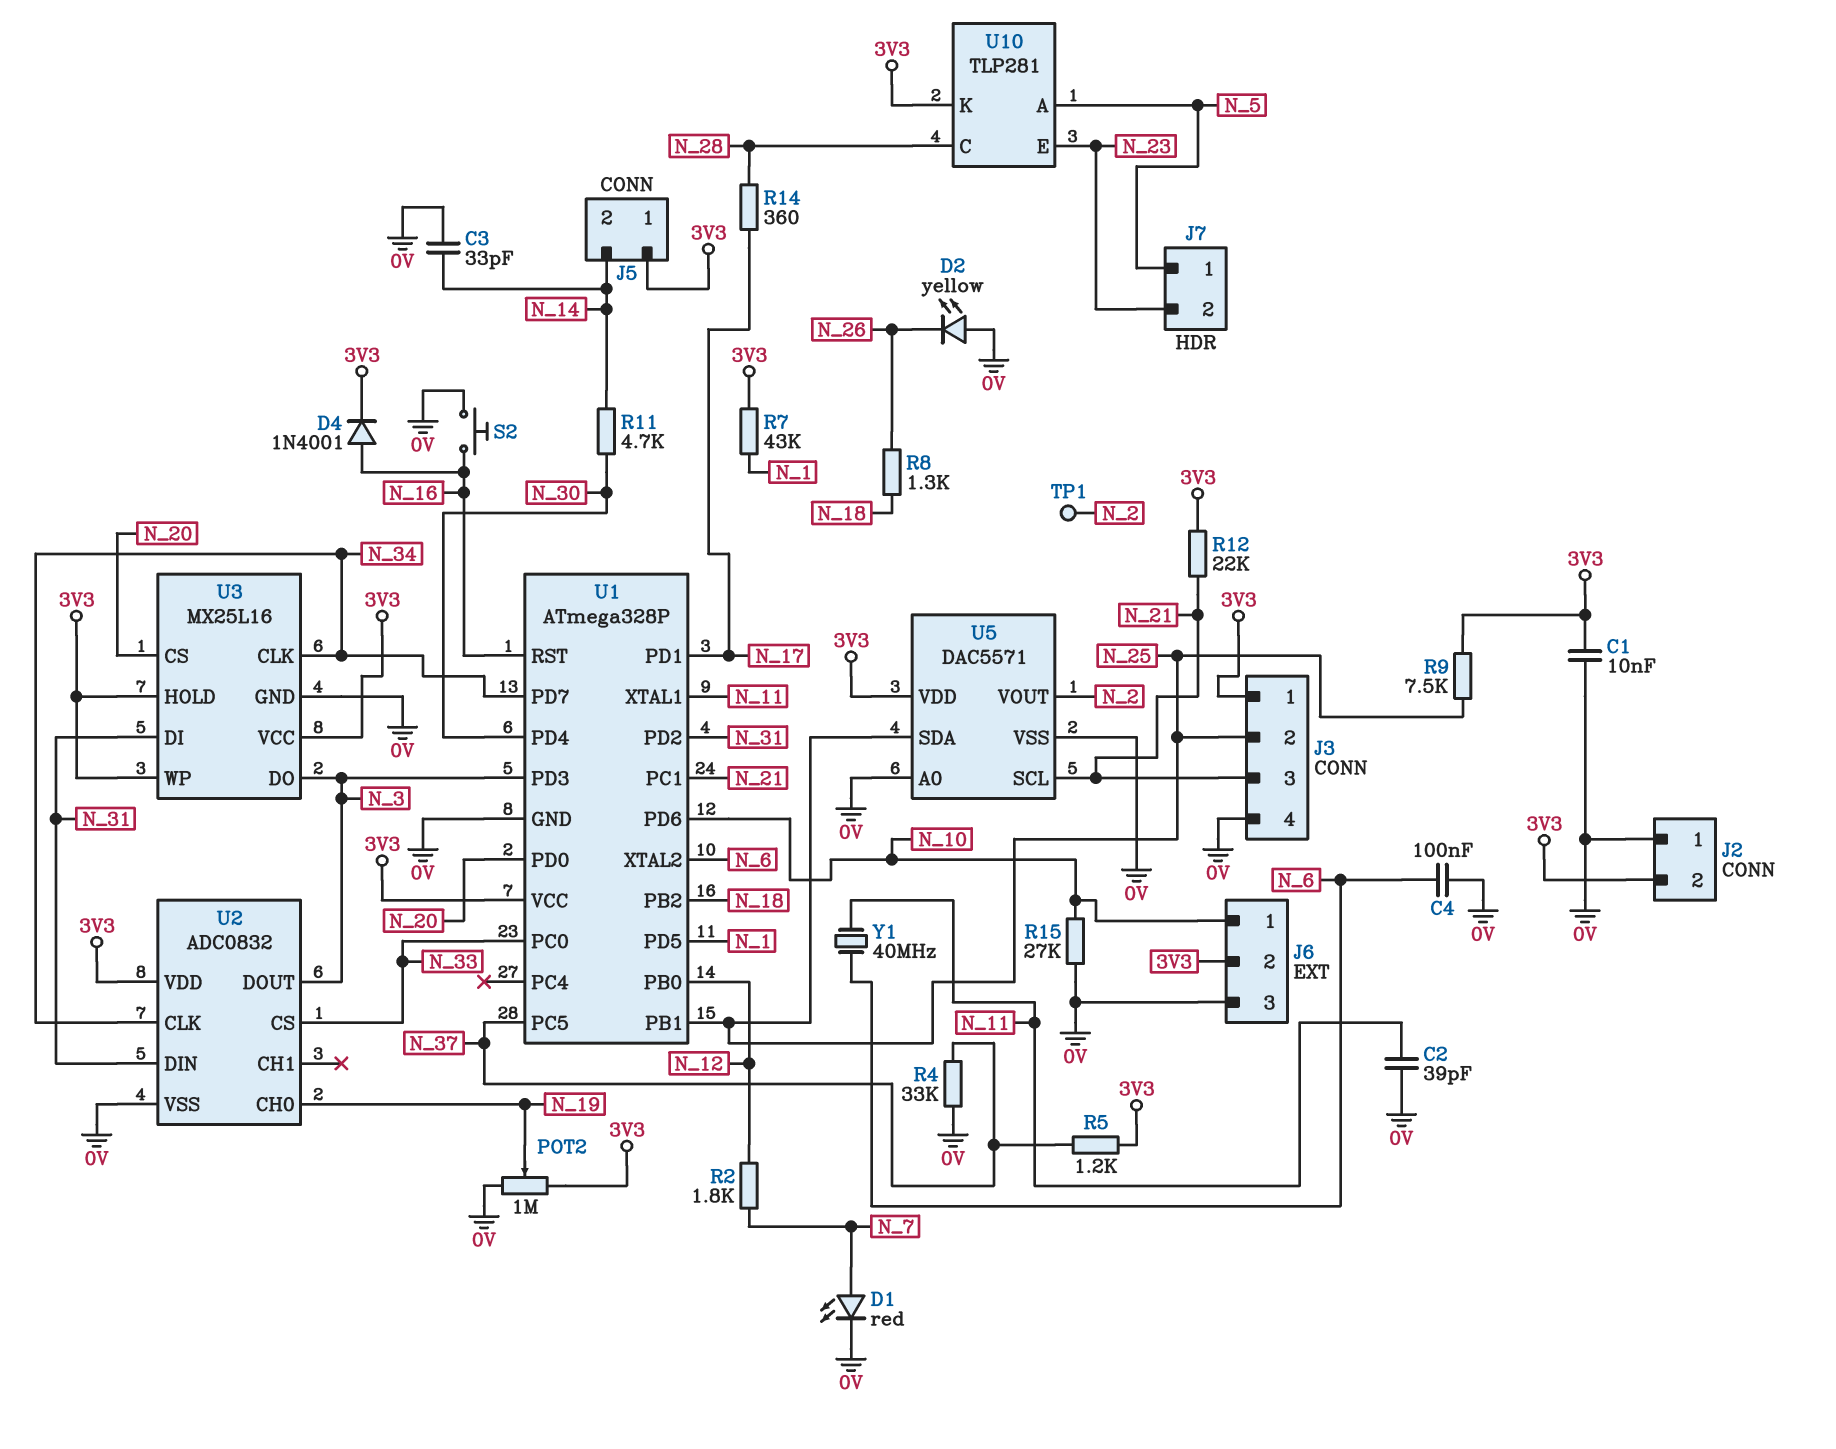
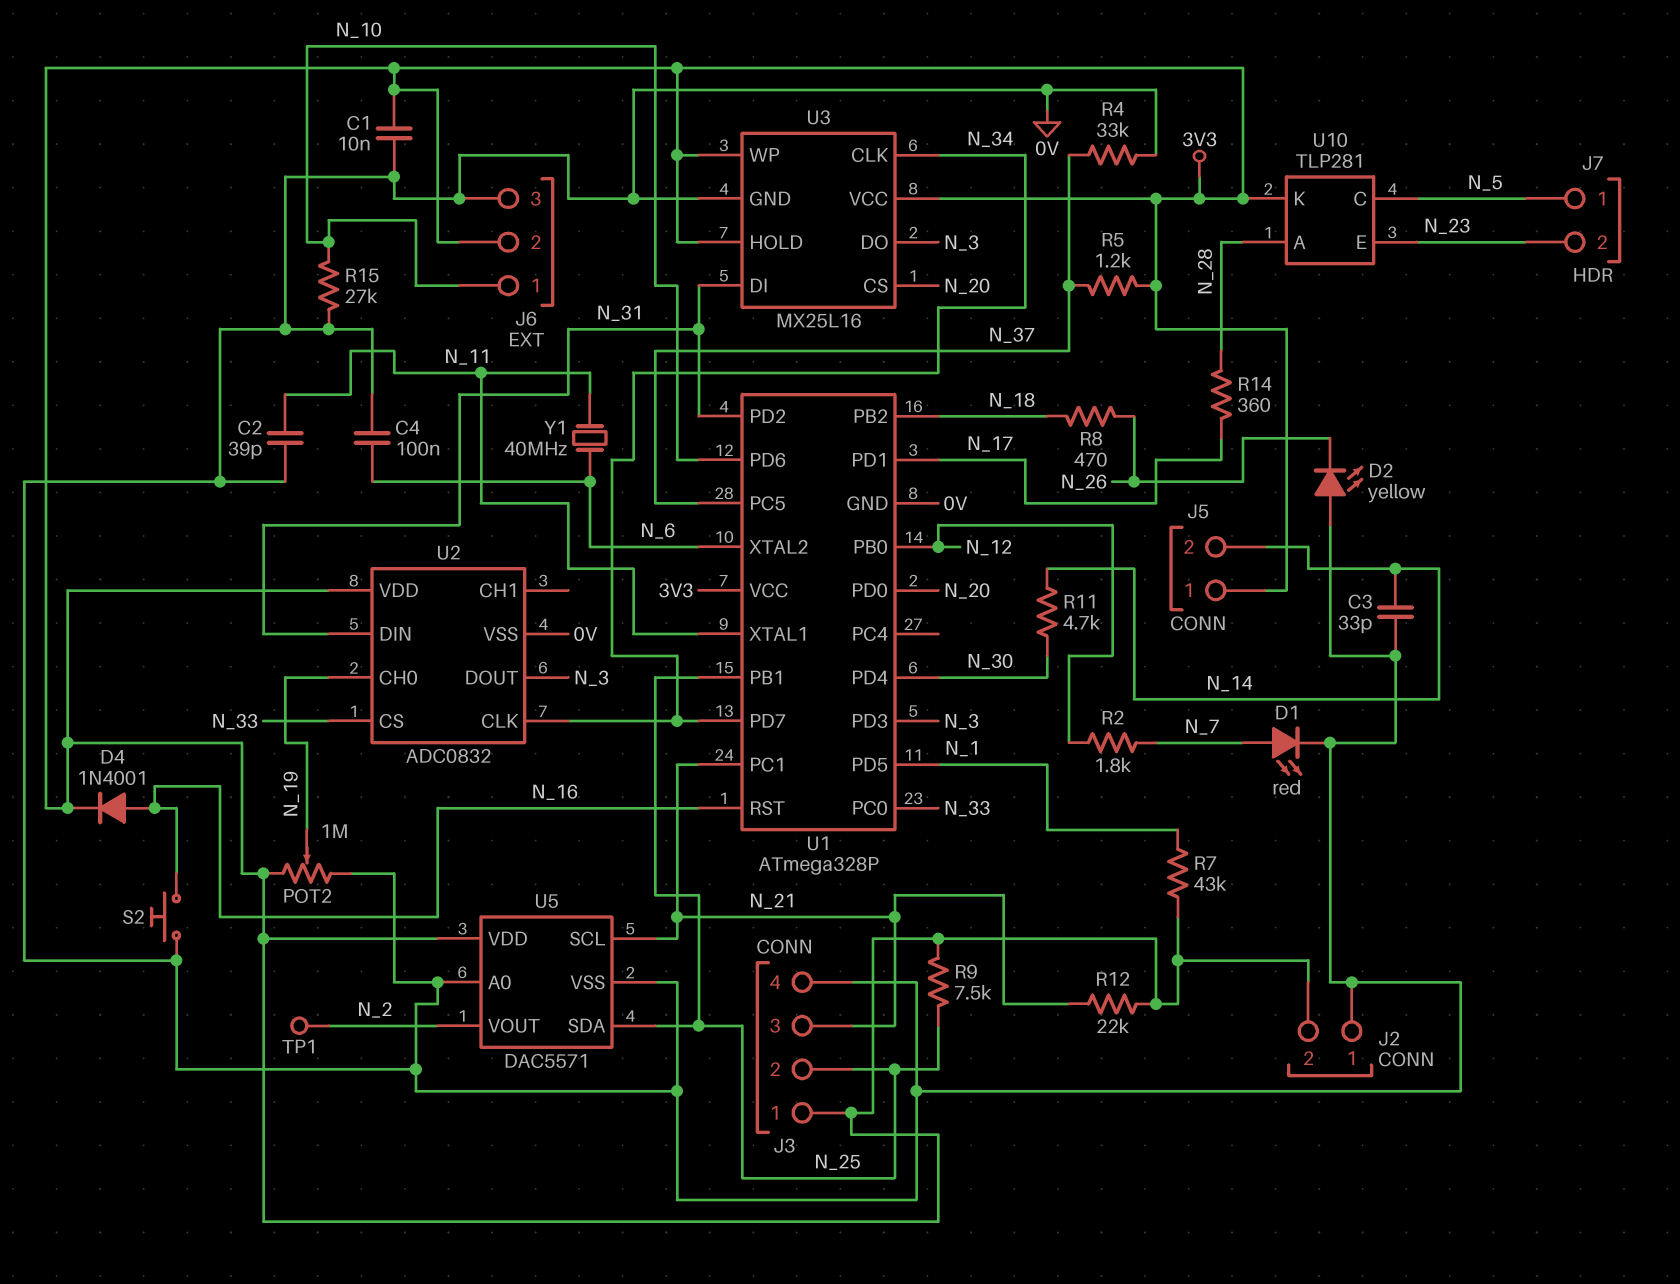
R8: 1.3k (N_18, N_26) -> 470 (N_18, N_26)
U10 pin A: N_5 -> N_28
U10 pin C: N_28 -> N_5

